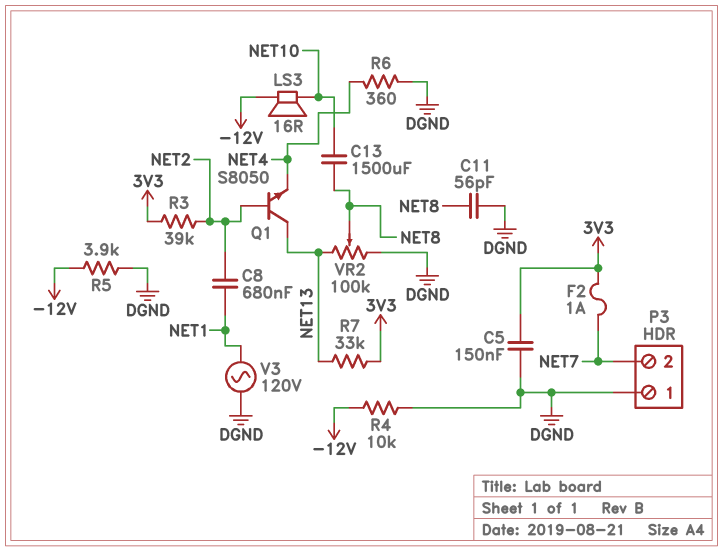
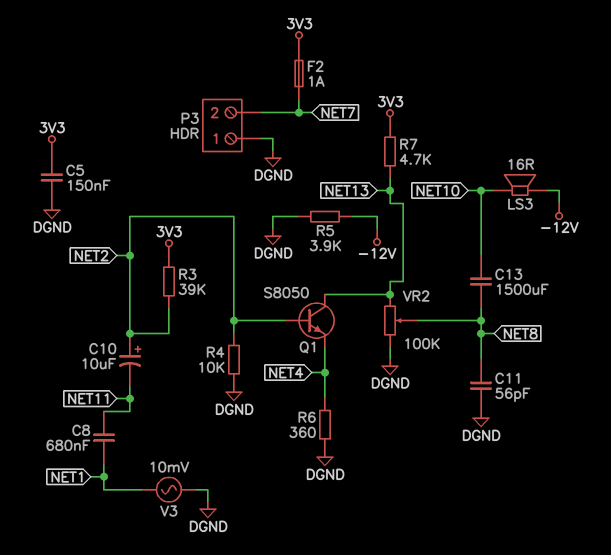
C8: 680nF (NET1, NET2) -> 680nF (NET1, NET11)
C10: none -> 10uF (plus NET2, minus NET11)
R4: 10k (-12V, DGND) -> 10k (DGND, NET2)
R7: 33k (3V3, NET13) -> 4.7k (3V3, NET13)
V3: AC 120V (DGND, NET1) -> AC 10mV (DGND, NET1)

